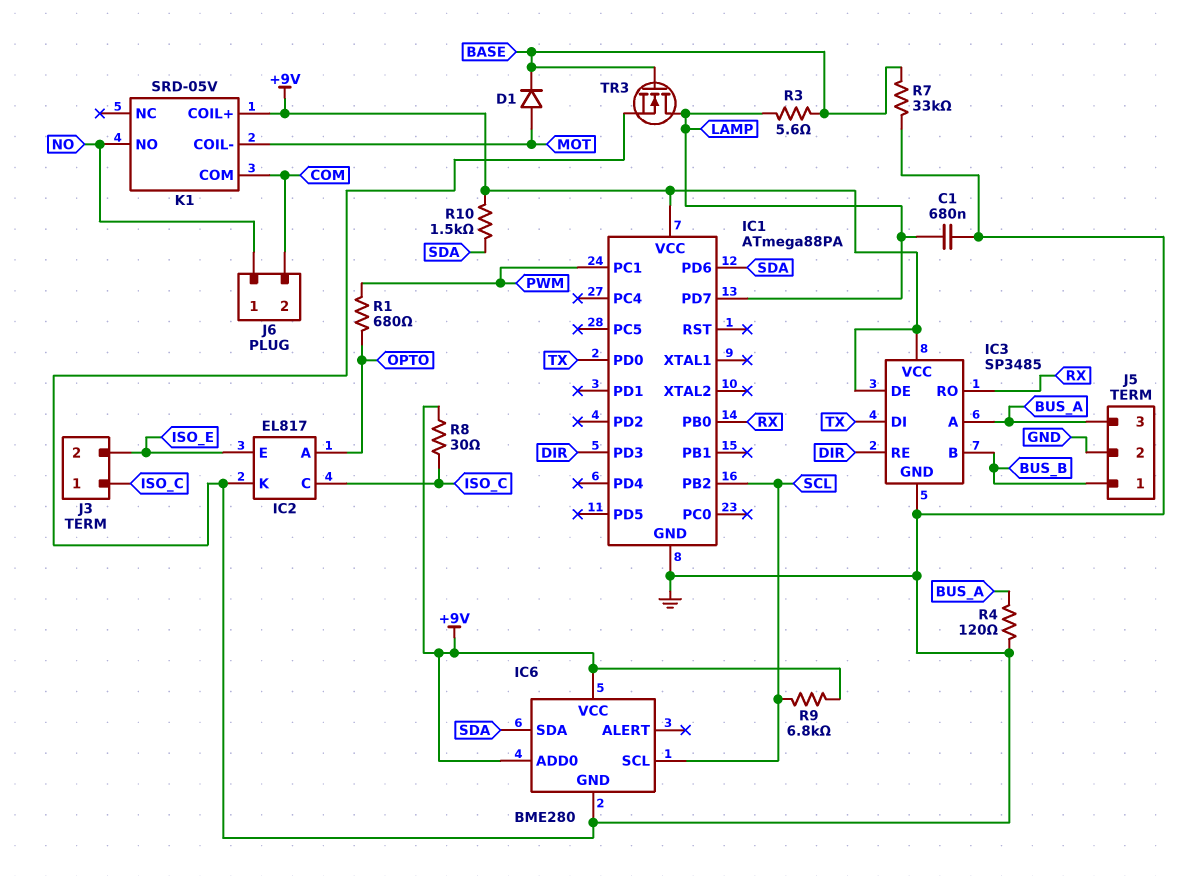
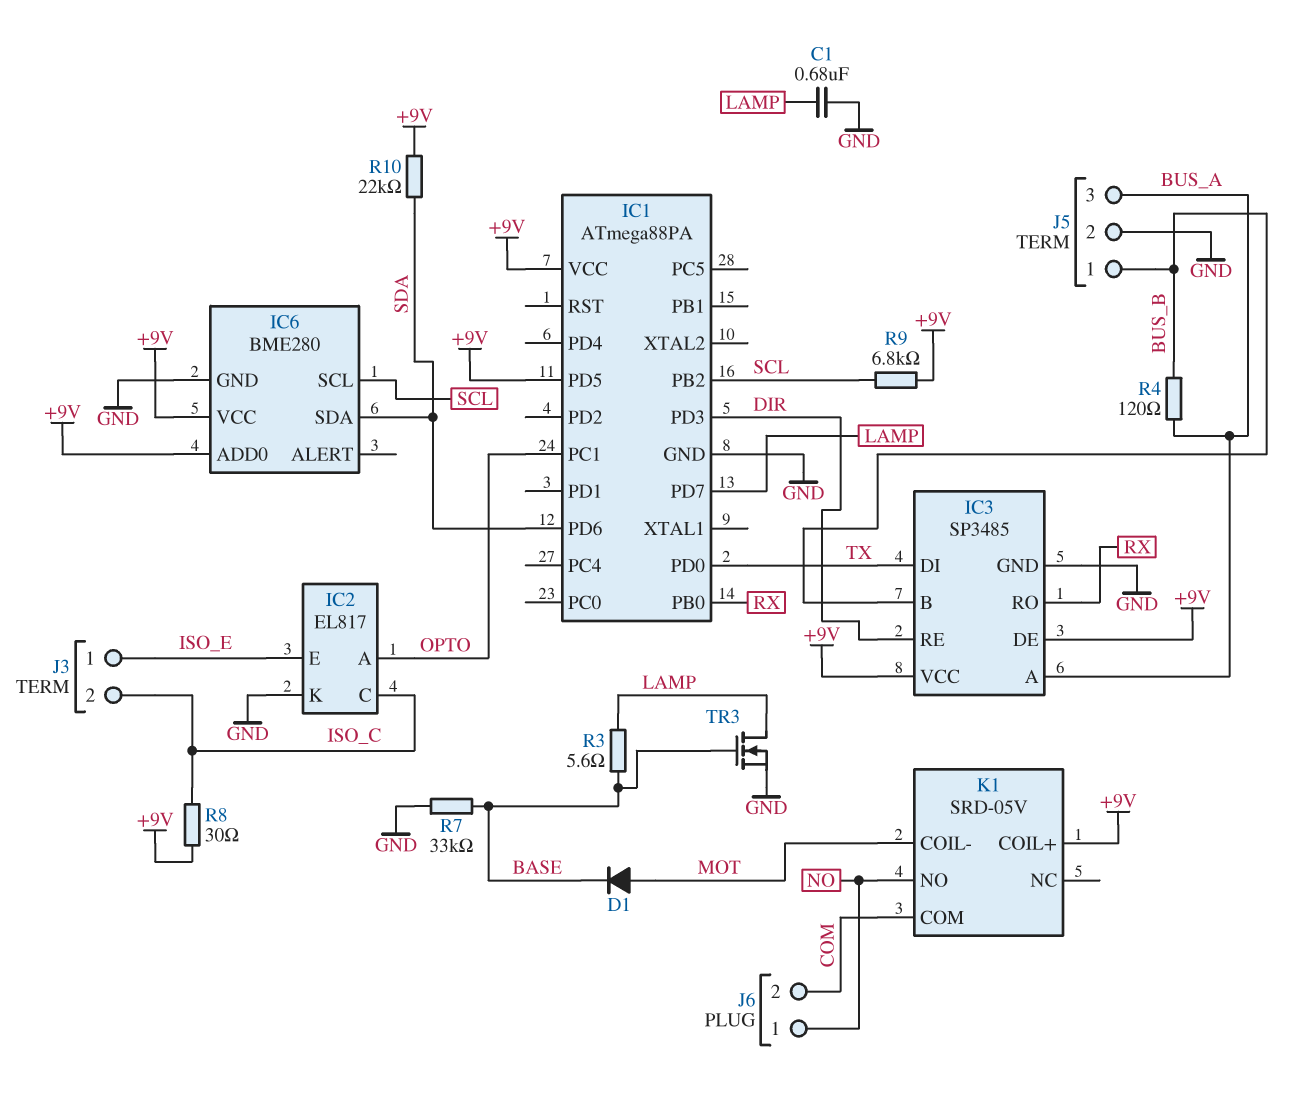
IC1 pin PC1: PWM -> OPTO
IC1 pin PD5: none -> +9V
J3 pin 1: ISO_C -> ISO_E
J3 pin 2: ISO_E -> ISO_C
R1: 680 (OPTO, PWM) -> none
R4: 120 (BUS_A, GND) -> 120 (BUS_A, BUS_B)
R10: 1.5k (+9V, SDA) -> 22k (+9V, SDA)

